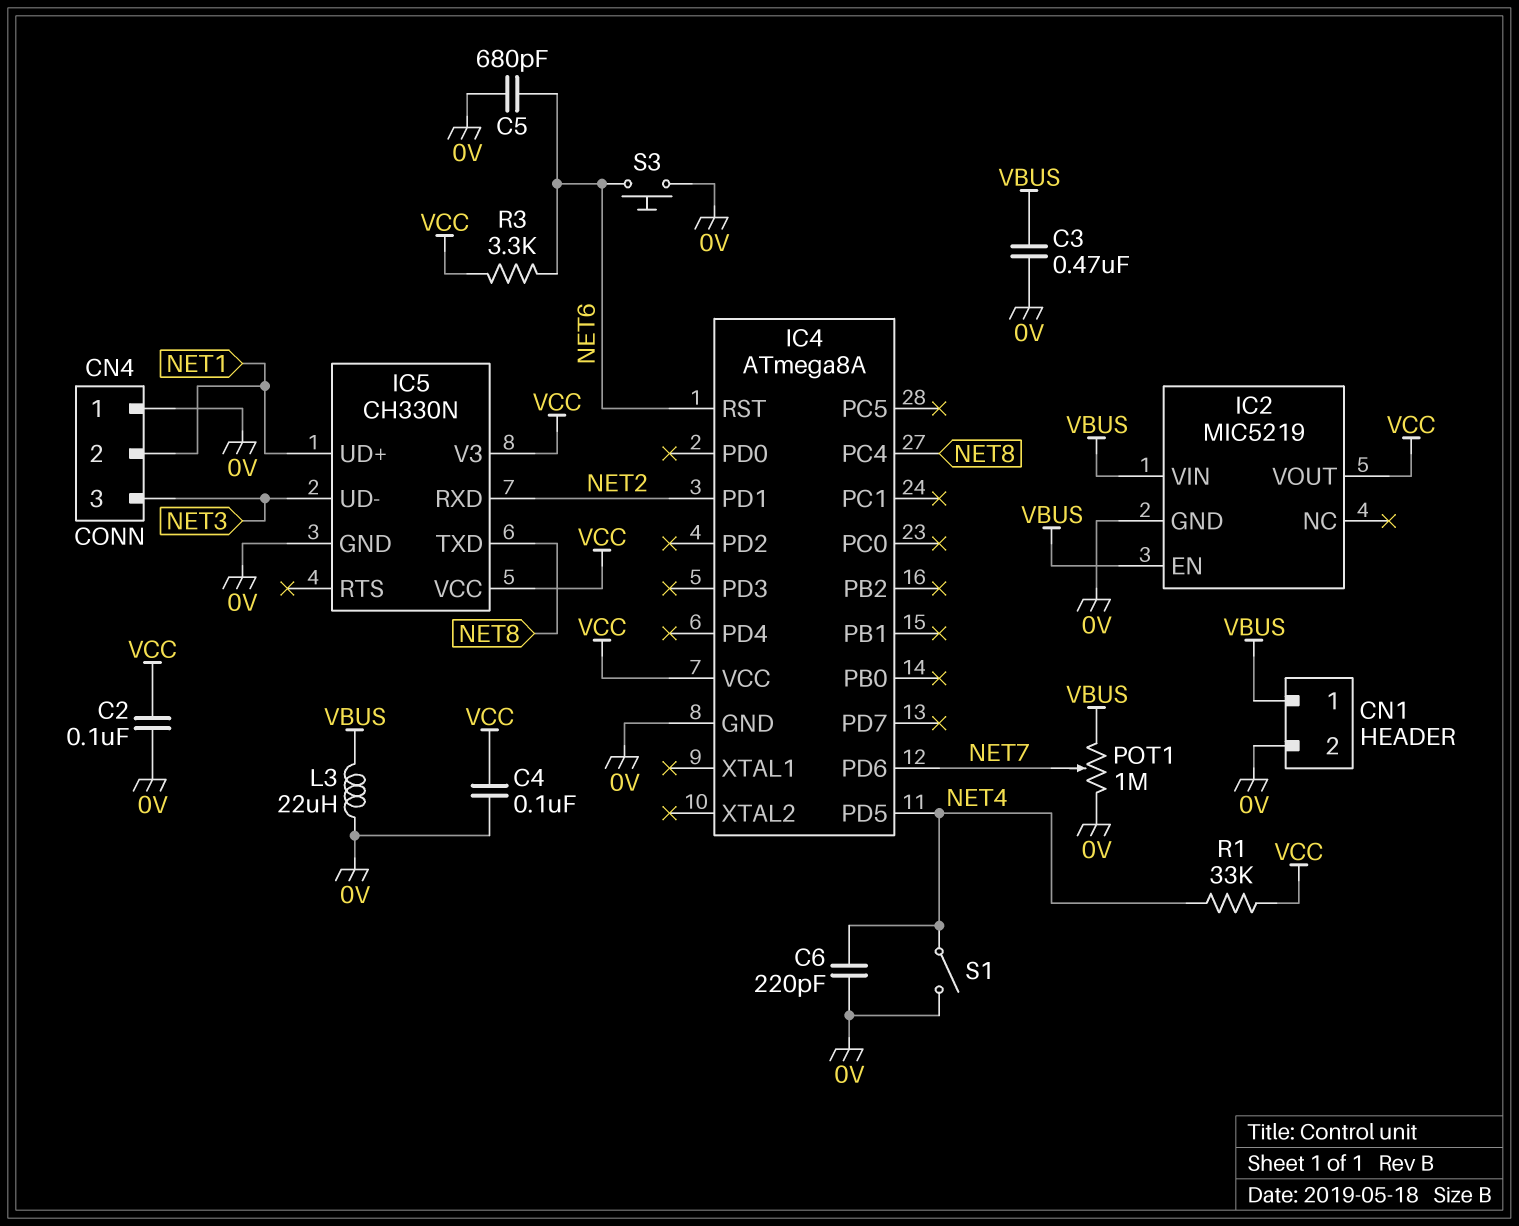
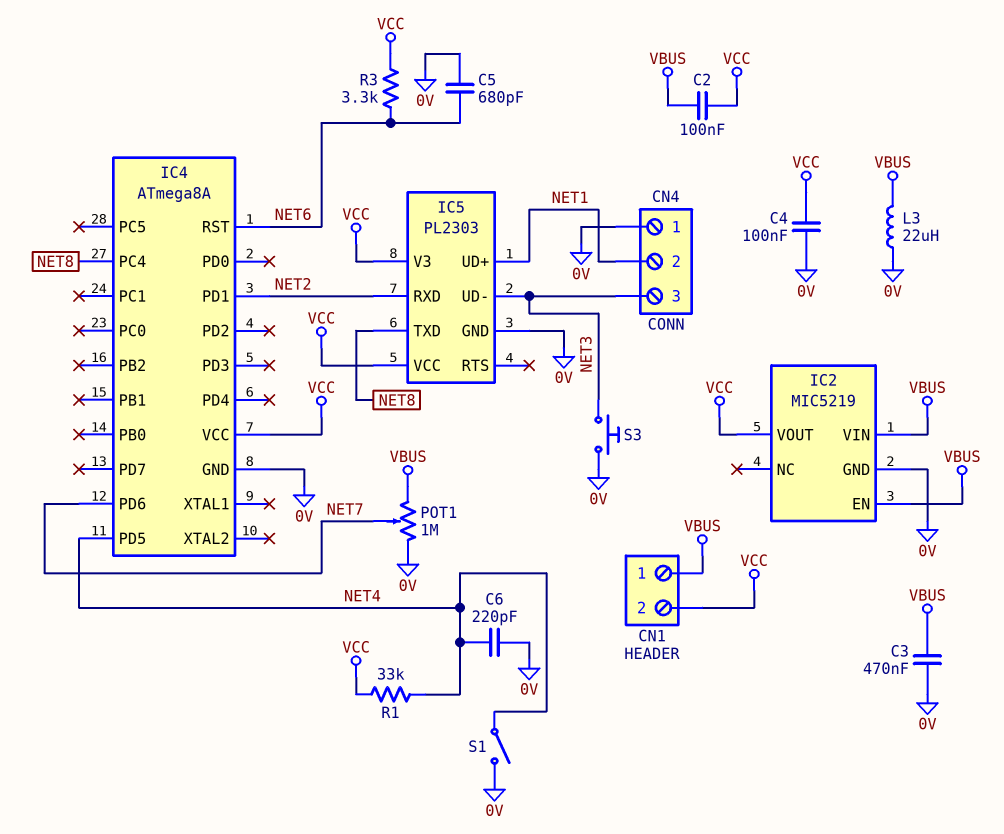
C2: 100nF (0V, VCC) -> 100nF (VBUS, VCC)
CN1 pin 2: 0V -> VCC
IC5: CH330N -> PL2303
S3: button (0V, NET6) -> button (0V, NET3)

